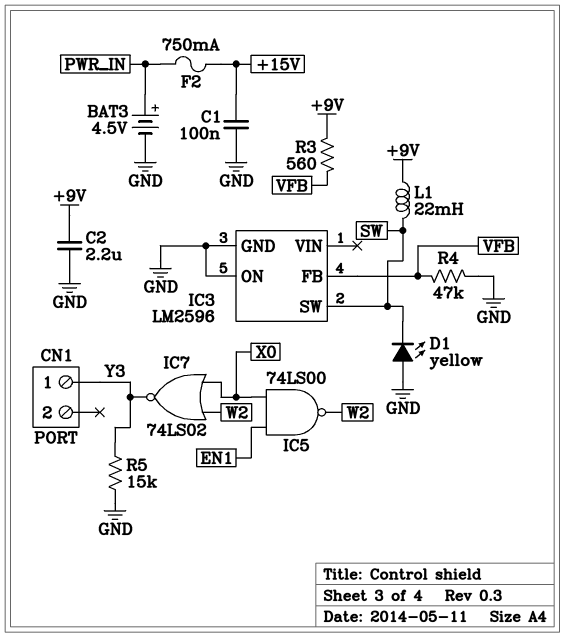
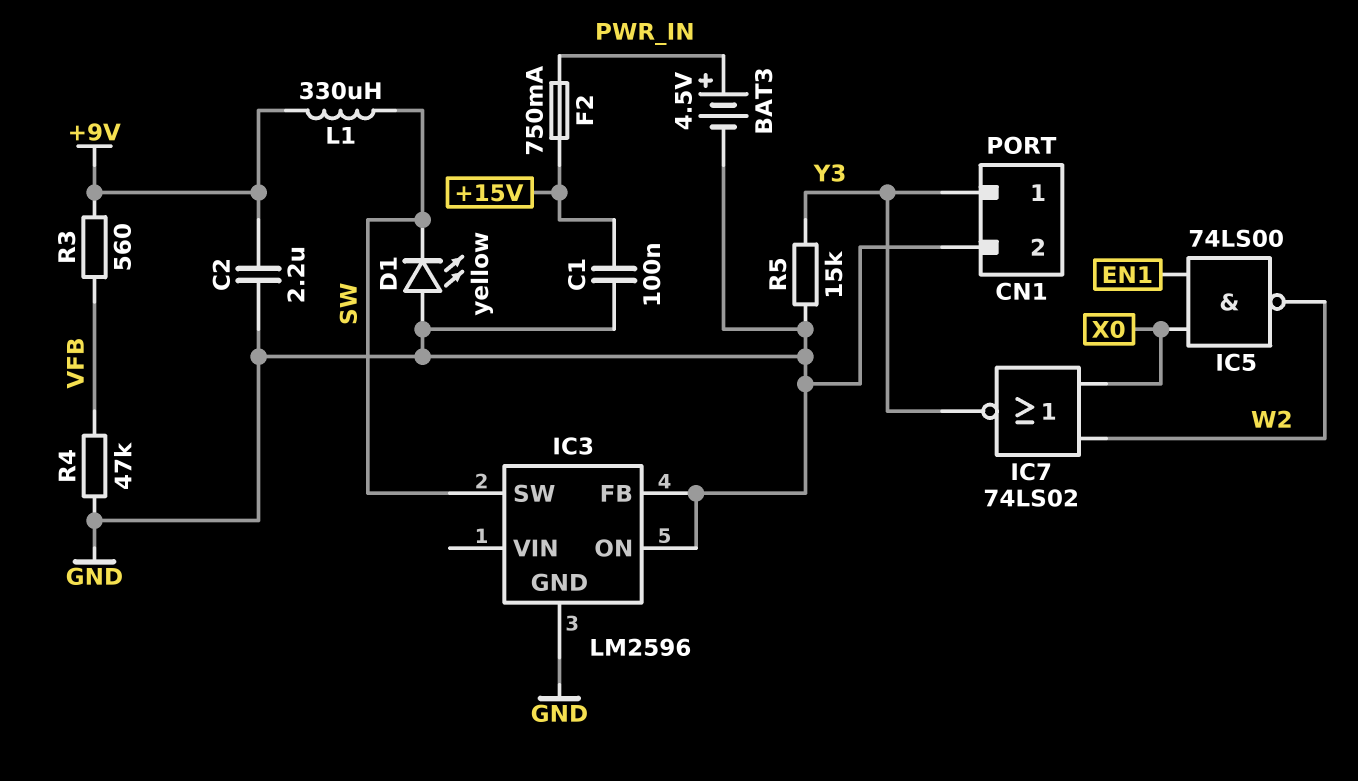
CN1 pin 2: none -> GND
IC3 pin FB: VFB -> GND
L1: 22mH (+9V, SW) -> 330uH (+9V, SW)

